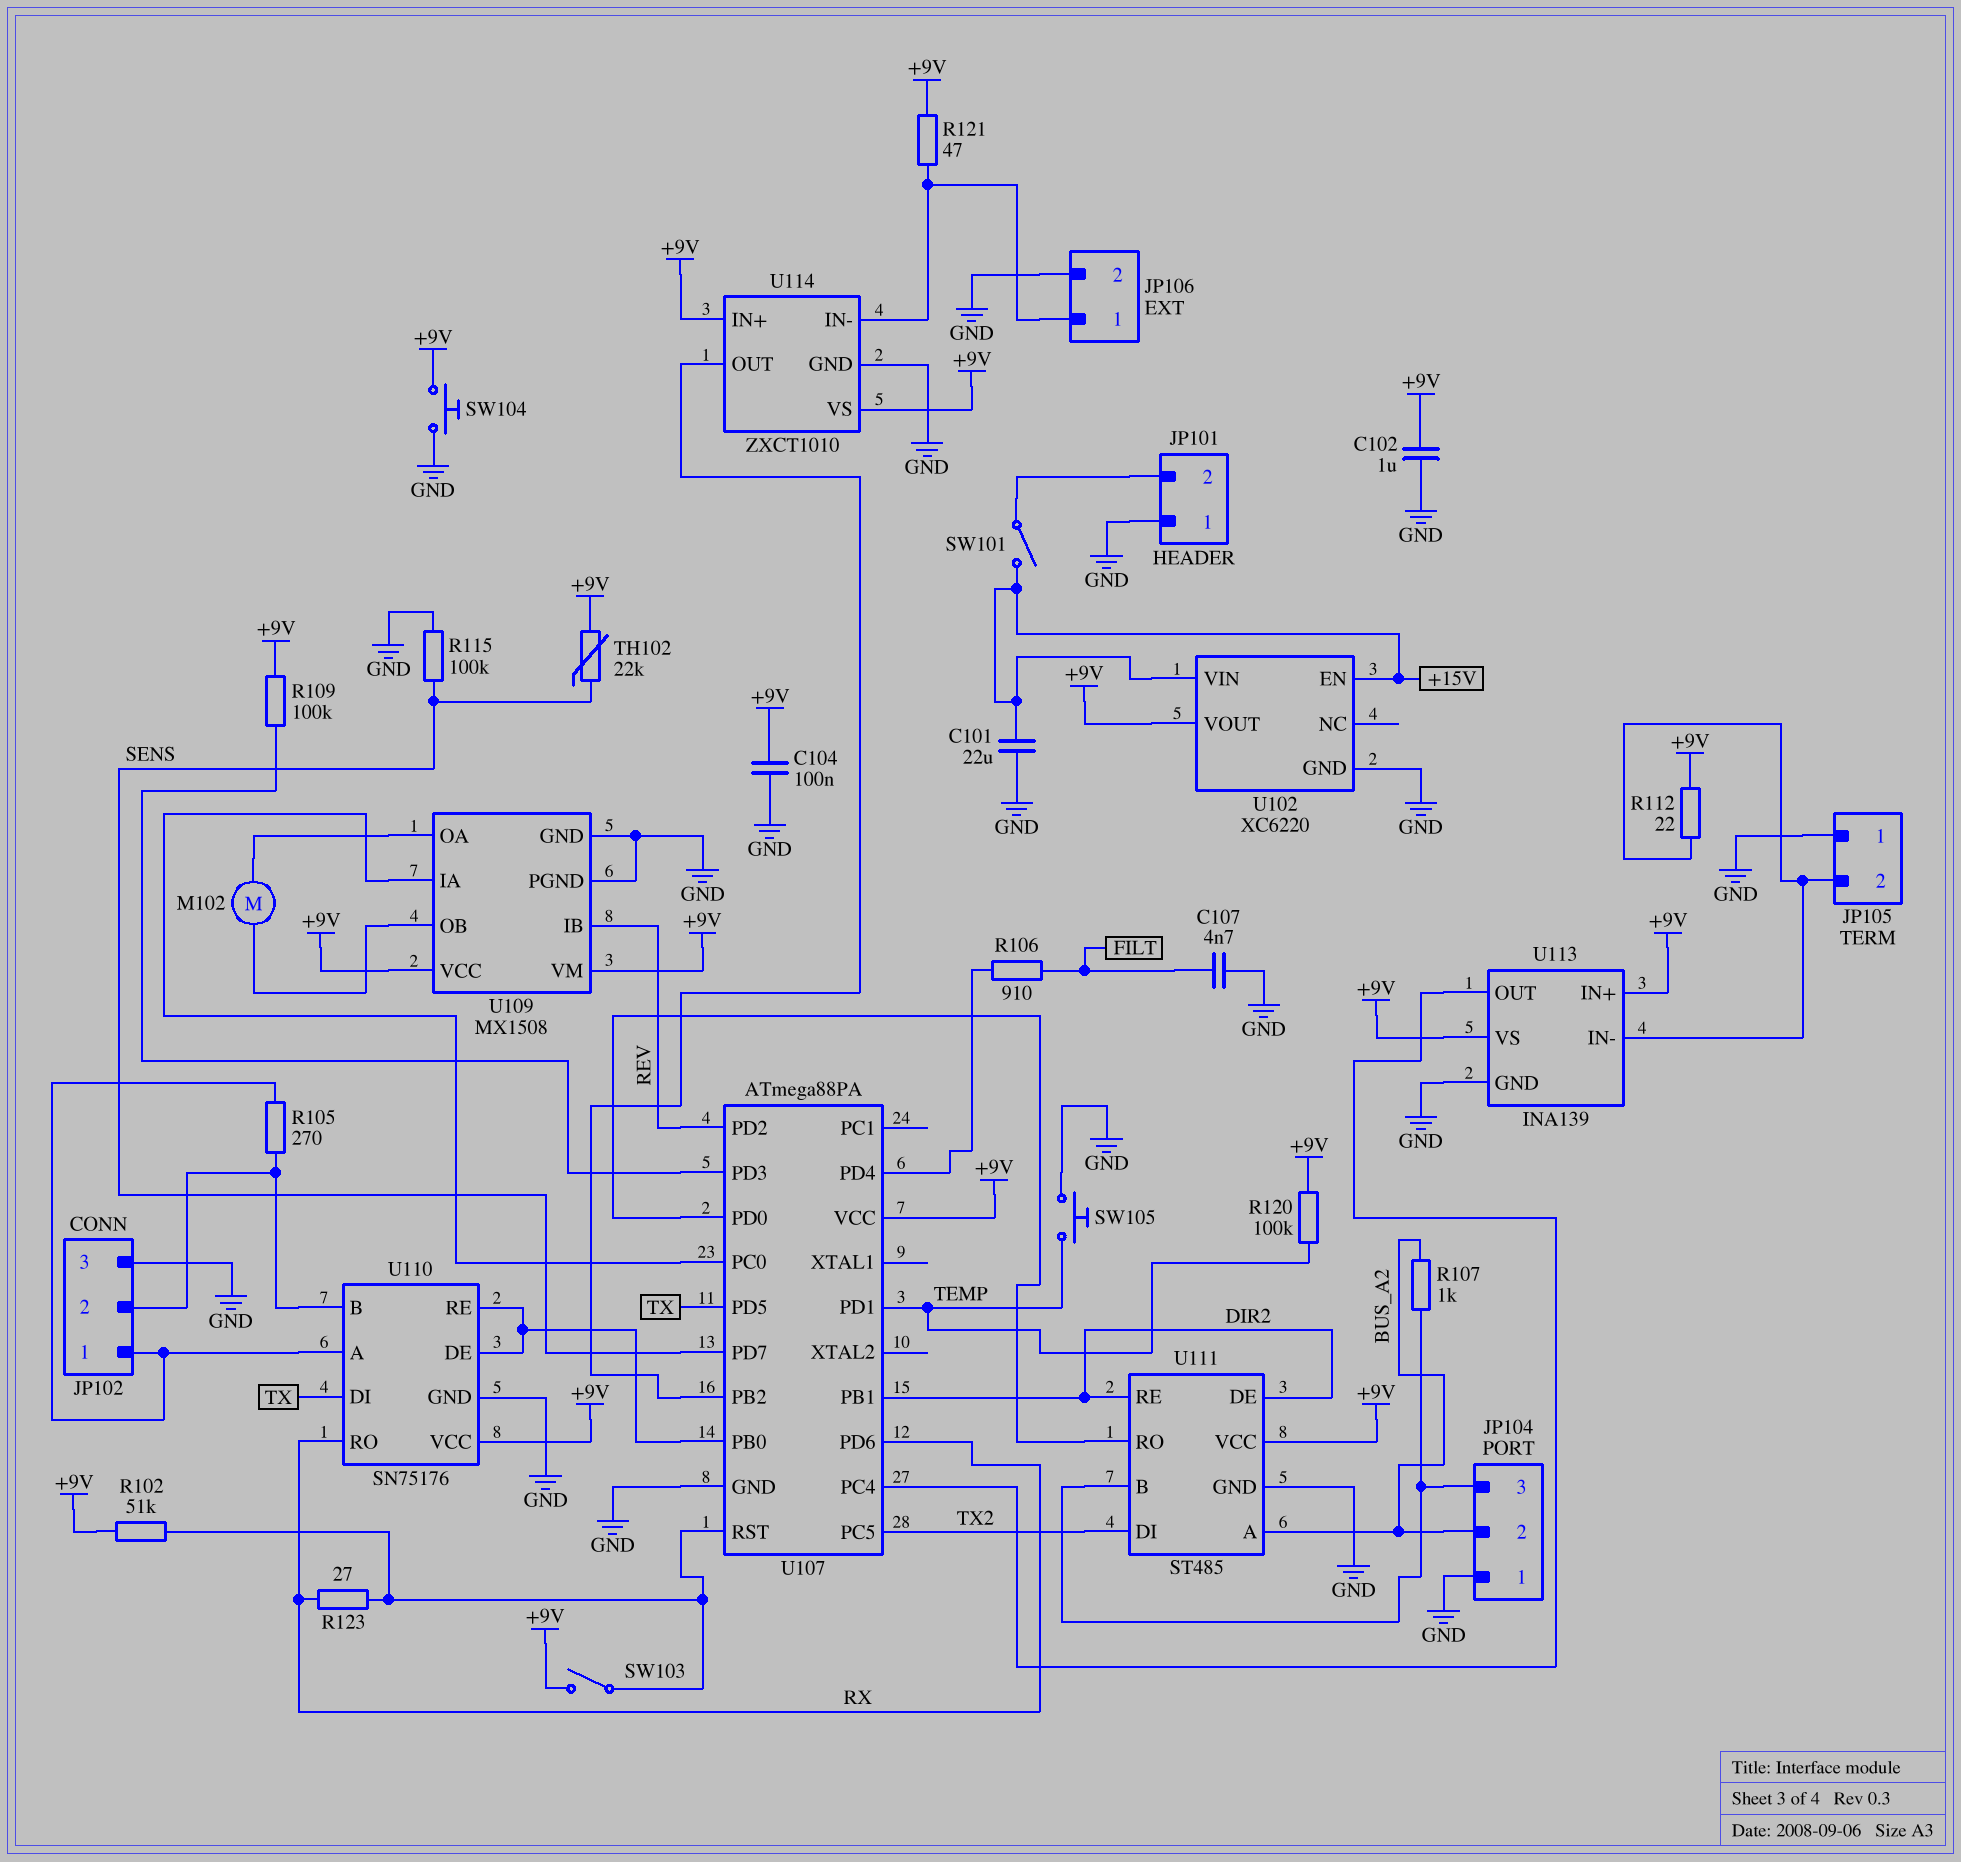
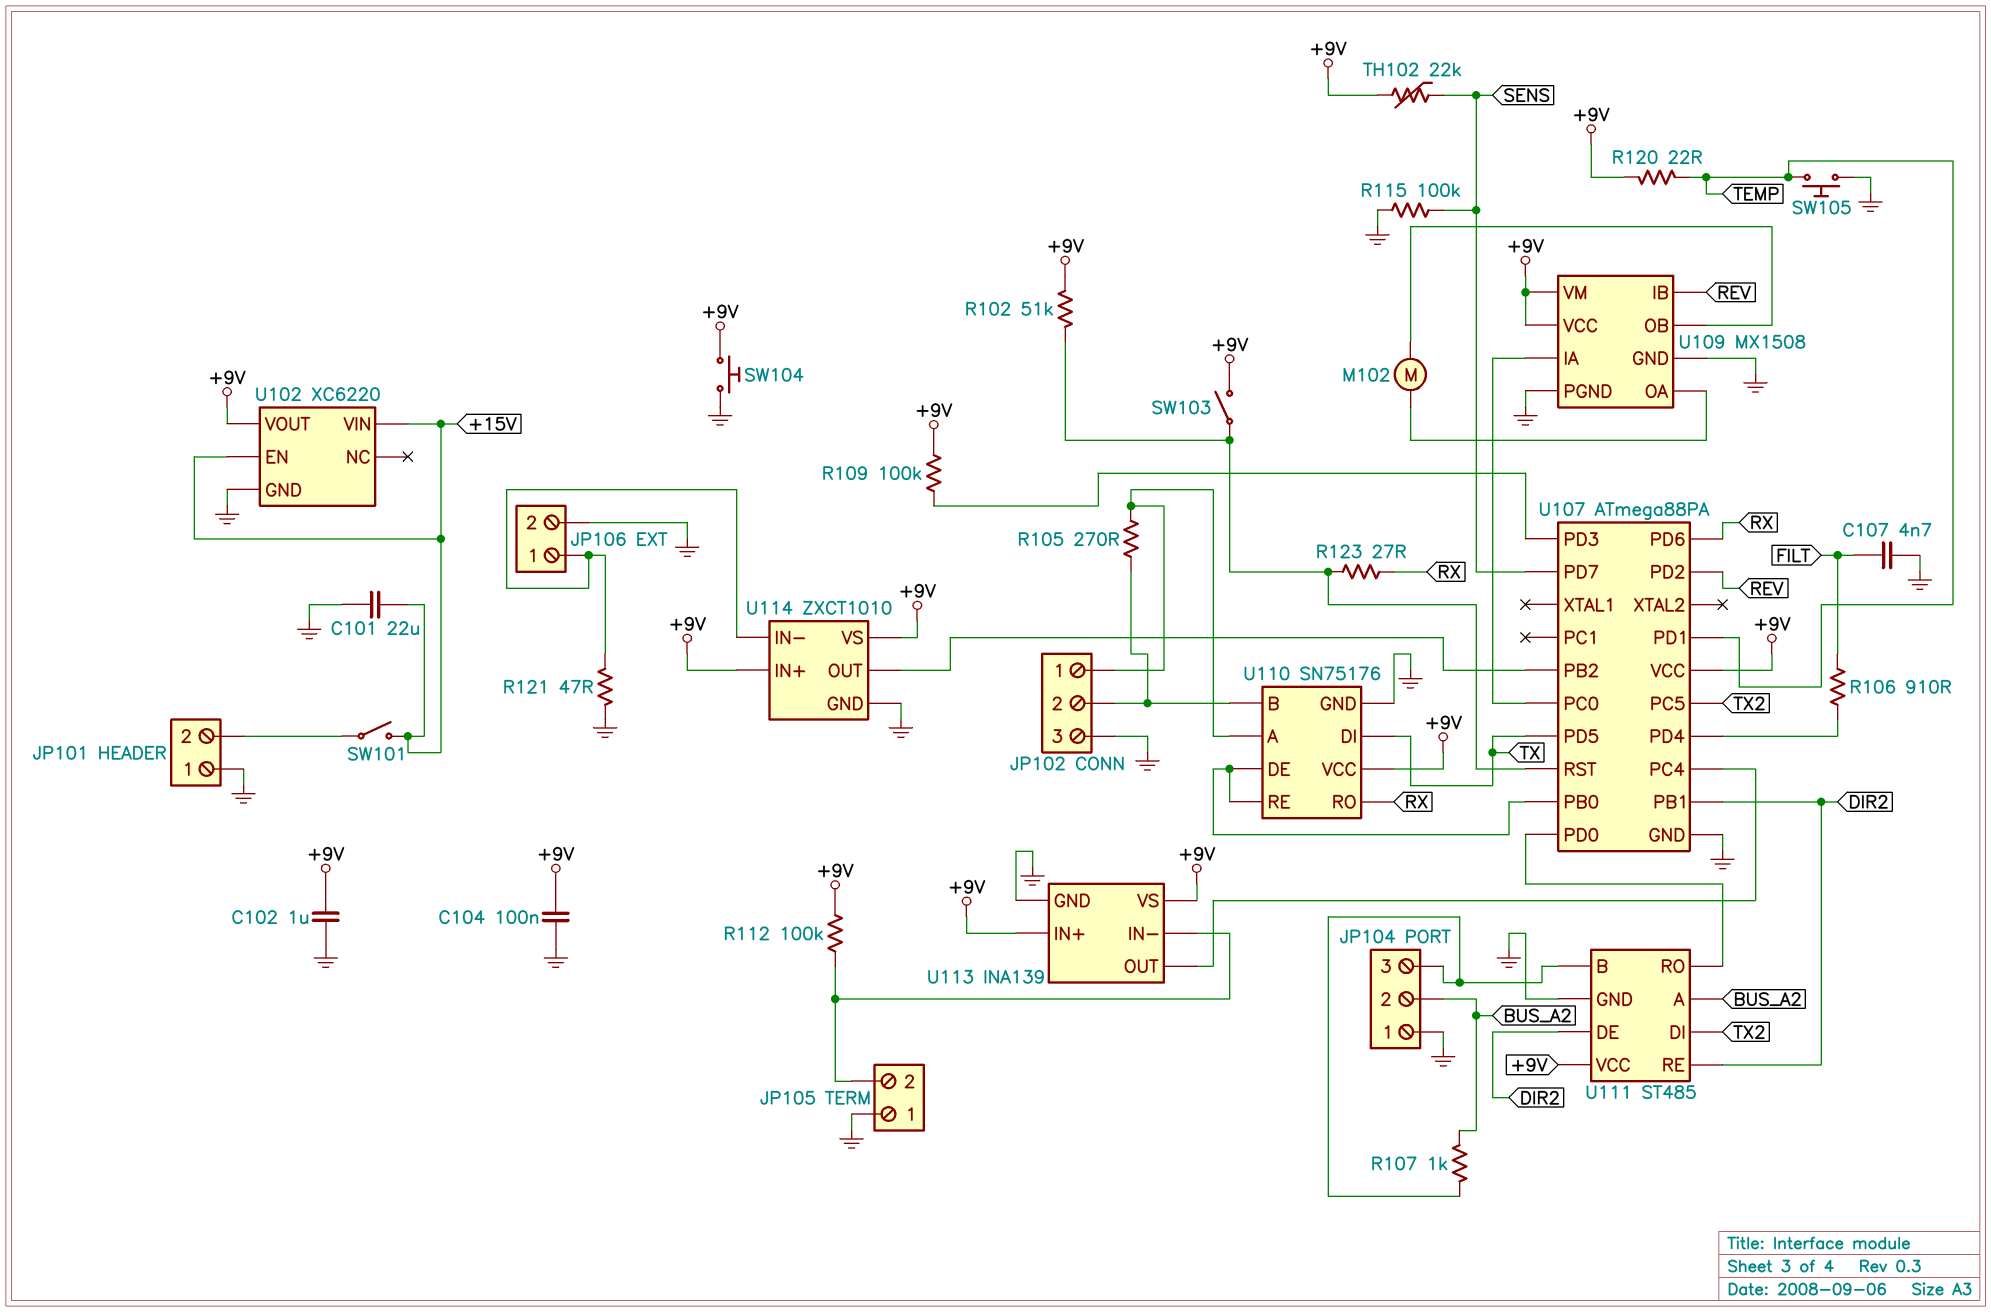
R112: 22 (+9V, JP105/2) -> 100k (+9V, JP105/2)
R120: 100k (+9V, TEMP) -> 22 (+9V, TEMP)
R121: 47 (+9V, JP106/1) -> 47 (GND, JP106/1)

